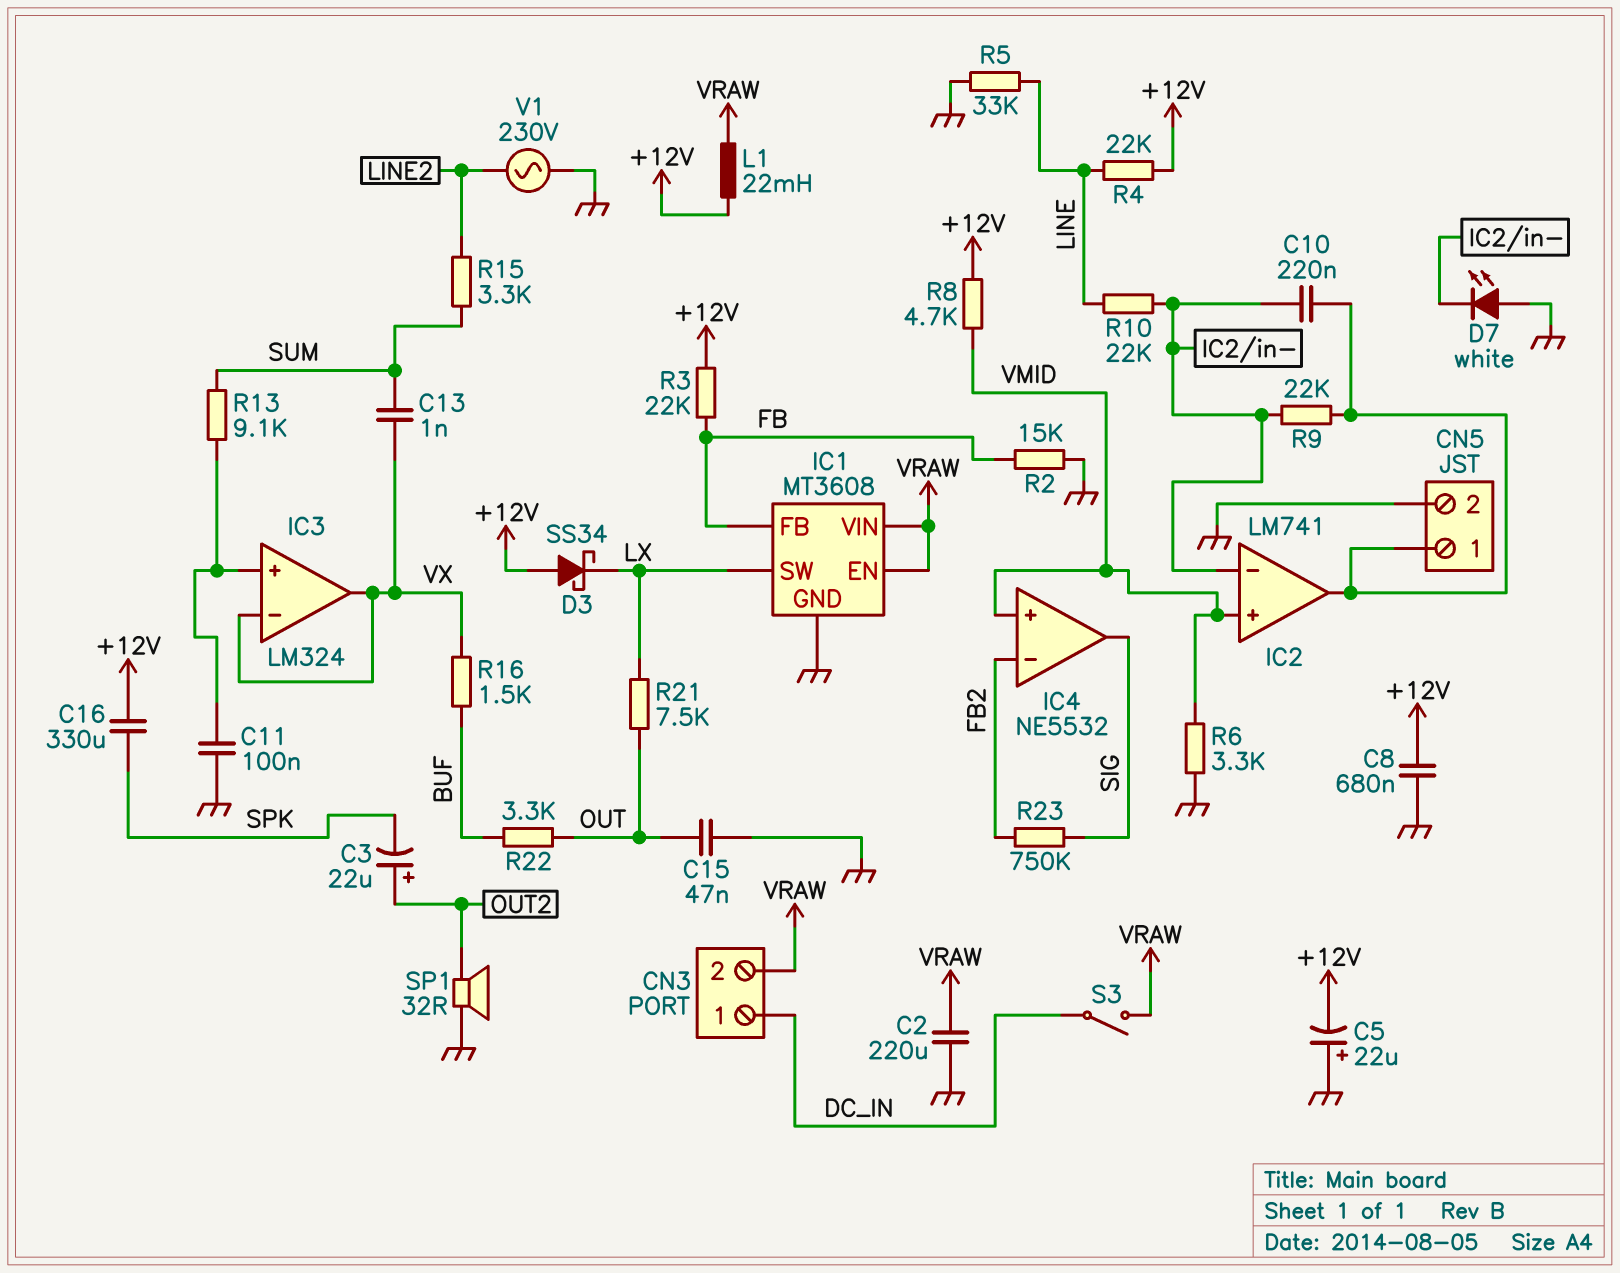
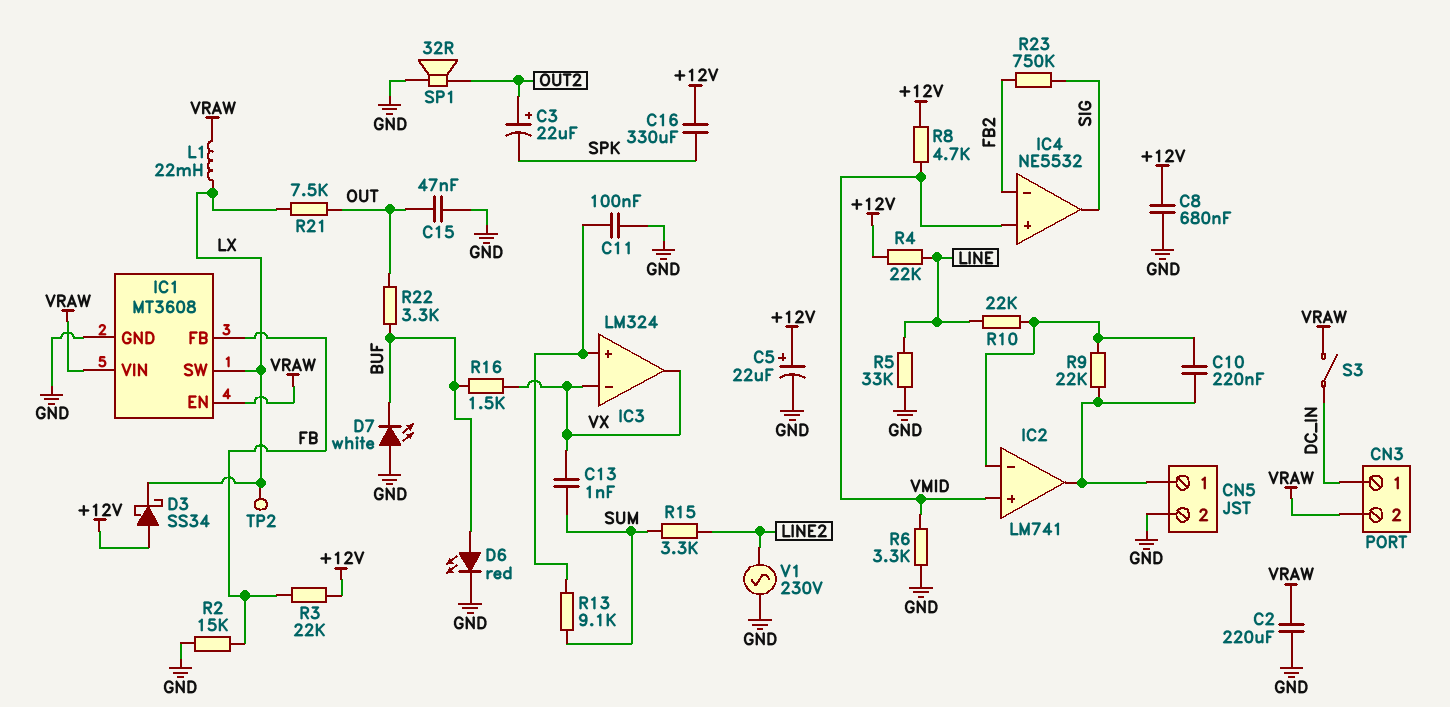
C5: 22uF (plus GND, minus +12V) -> 22uF (plus +12V, minus GND)
D6: none -> LED red (A BUF, K GND)
D7: LED white (A GND, K IC2/in-) -> LED white (A GND, K BUF)
L1: 22mH (+12V, VRAW) -> 22mH (LX, VRAW)
TP2: none -> test point (LX)

